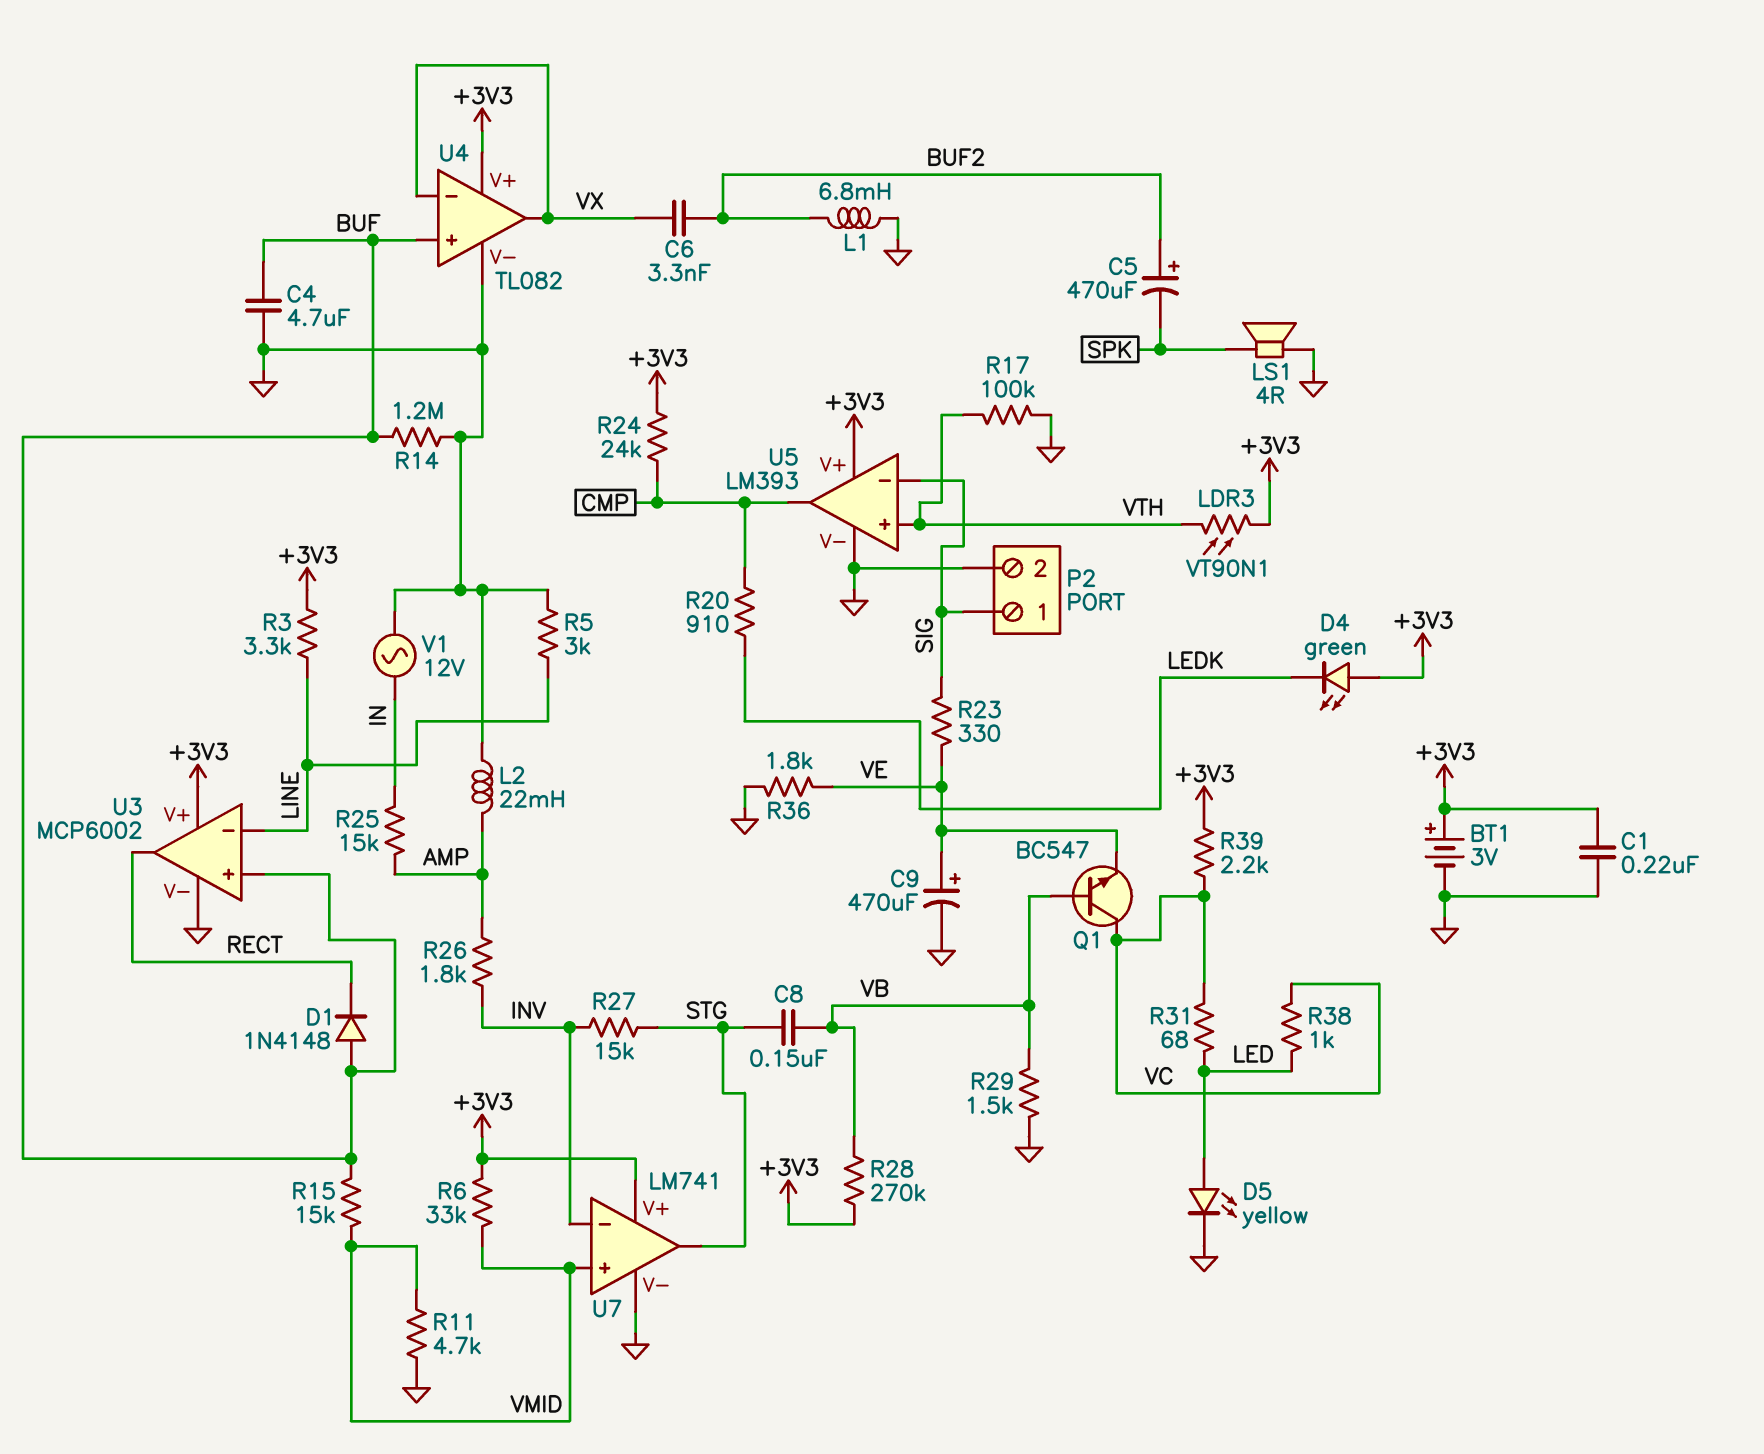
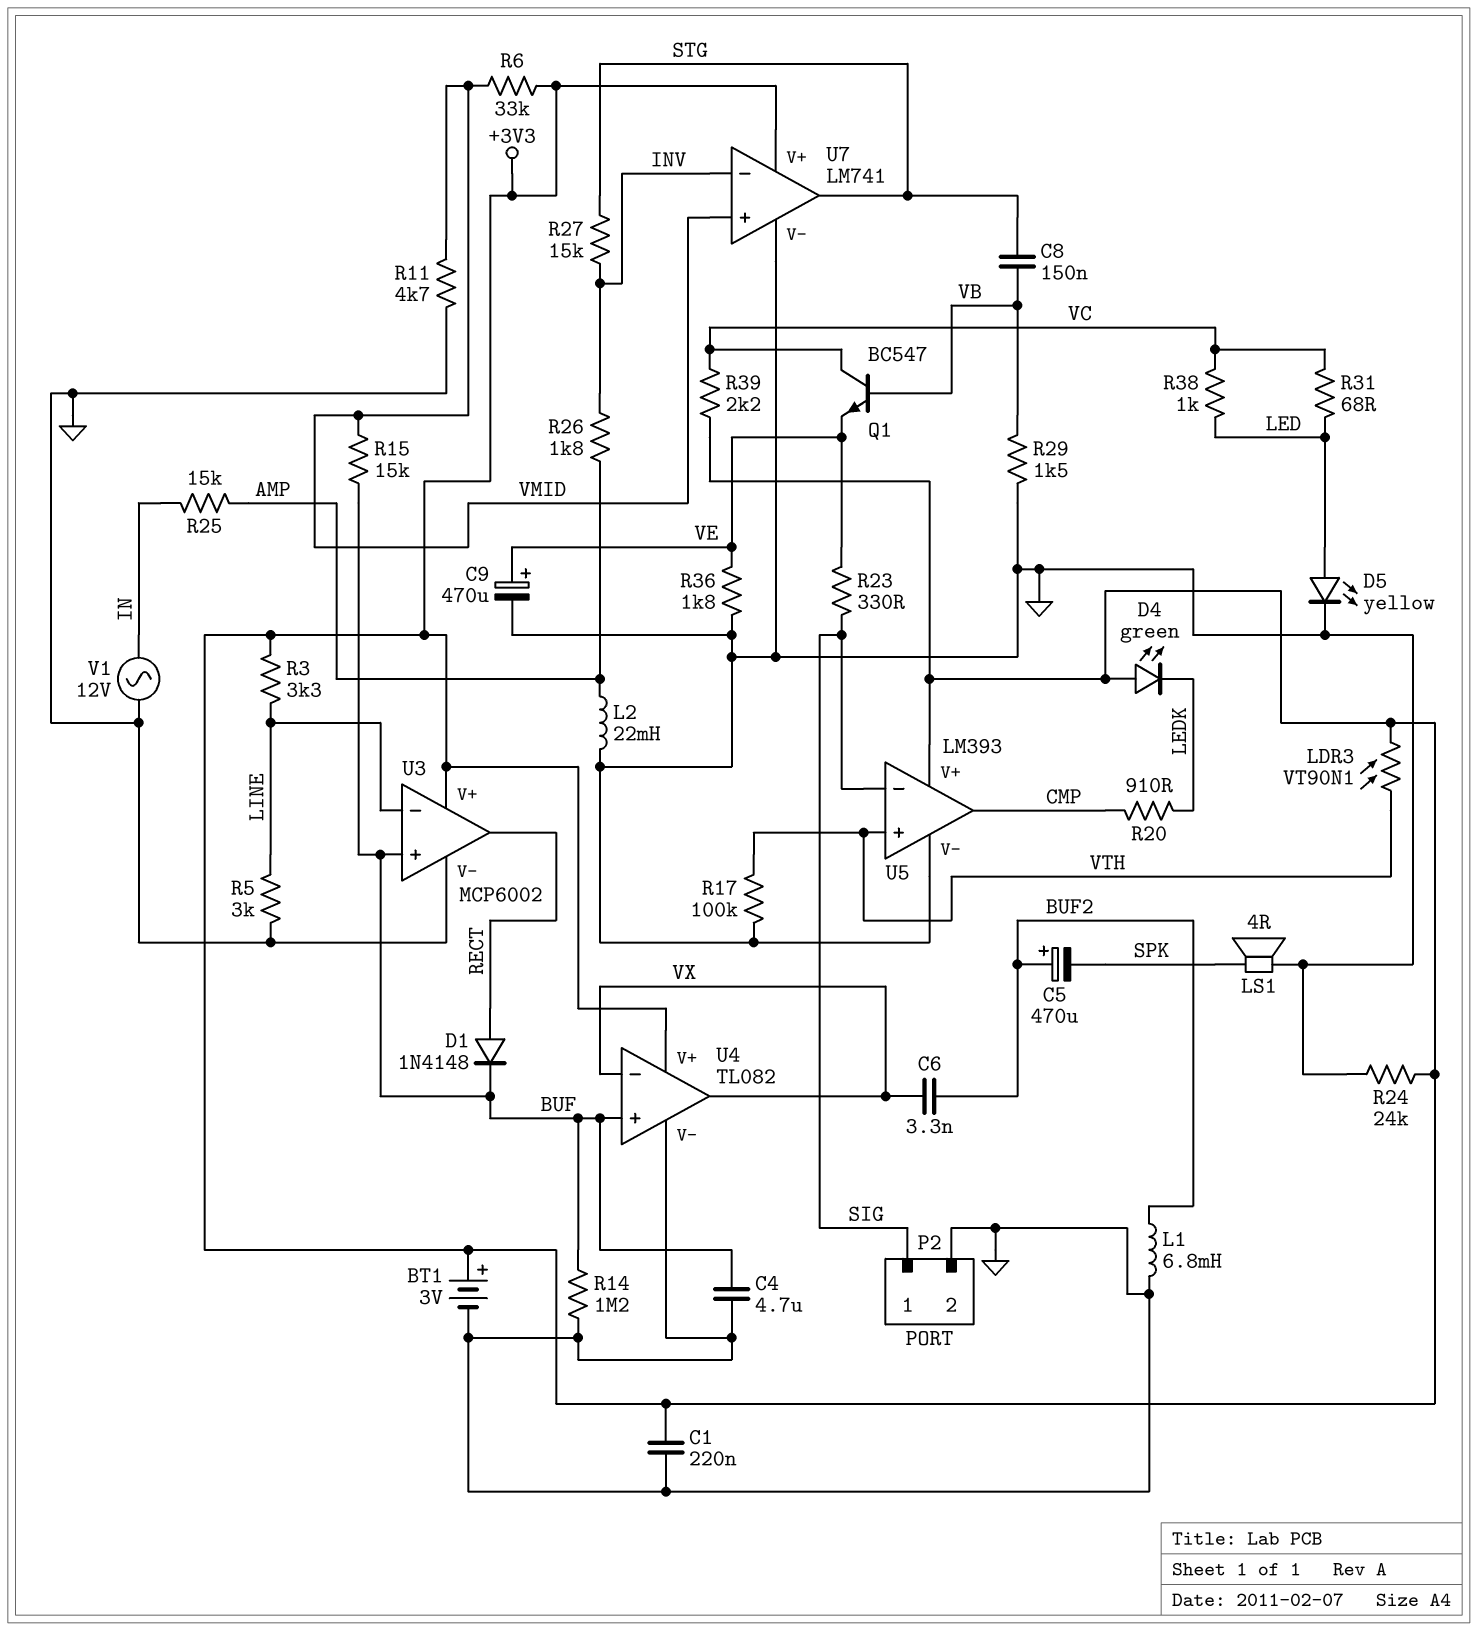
D1: diode 1N4148 (A BUF, K RECT) -> diode 1N4148 (A RECT, K BUF)
R24: 24k (+3V3, CMP) -> 24k (+3V3, GND)
R28: 270k (+3V3, VB) -> none

